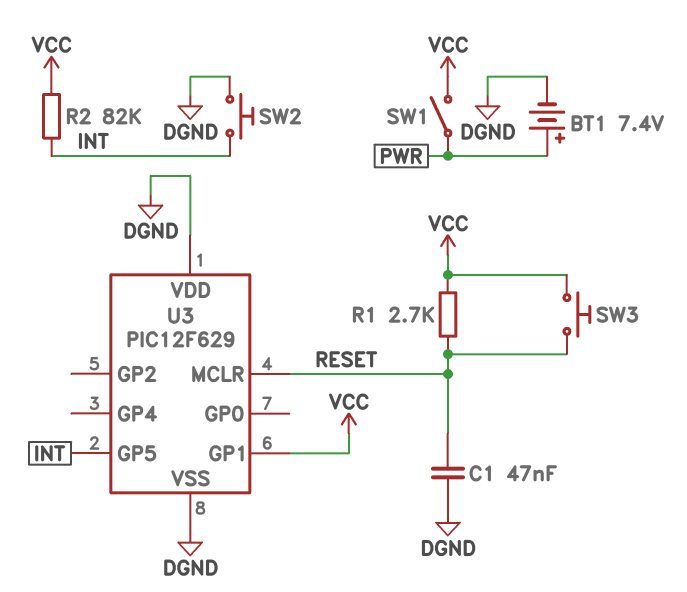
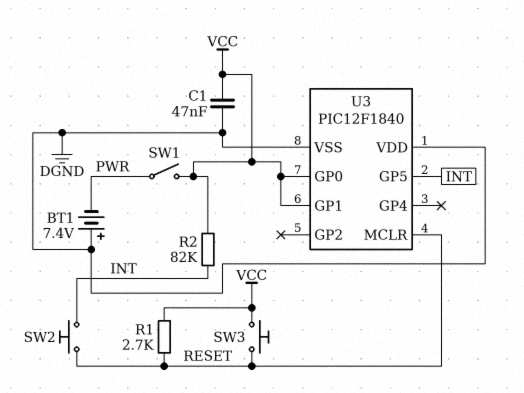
BT1: 7.4V (plus PWR, minus DGND) -> 7.4V (plus DGND, minus PWR)
C1: 47nF (DGND, RESET) -> 47nF (DGND, VCC)
SW2: button (DGND, INT) -> button (INT, RESET)
U3: PIC12F629 -> PIC12F1840
U3 pin GP0: none -> VCC

